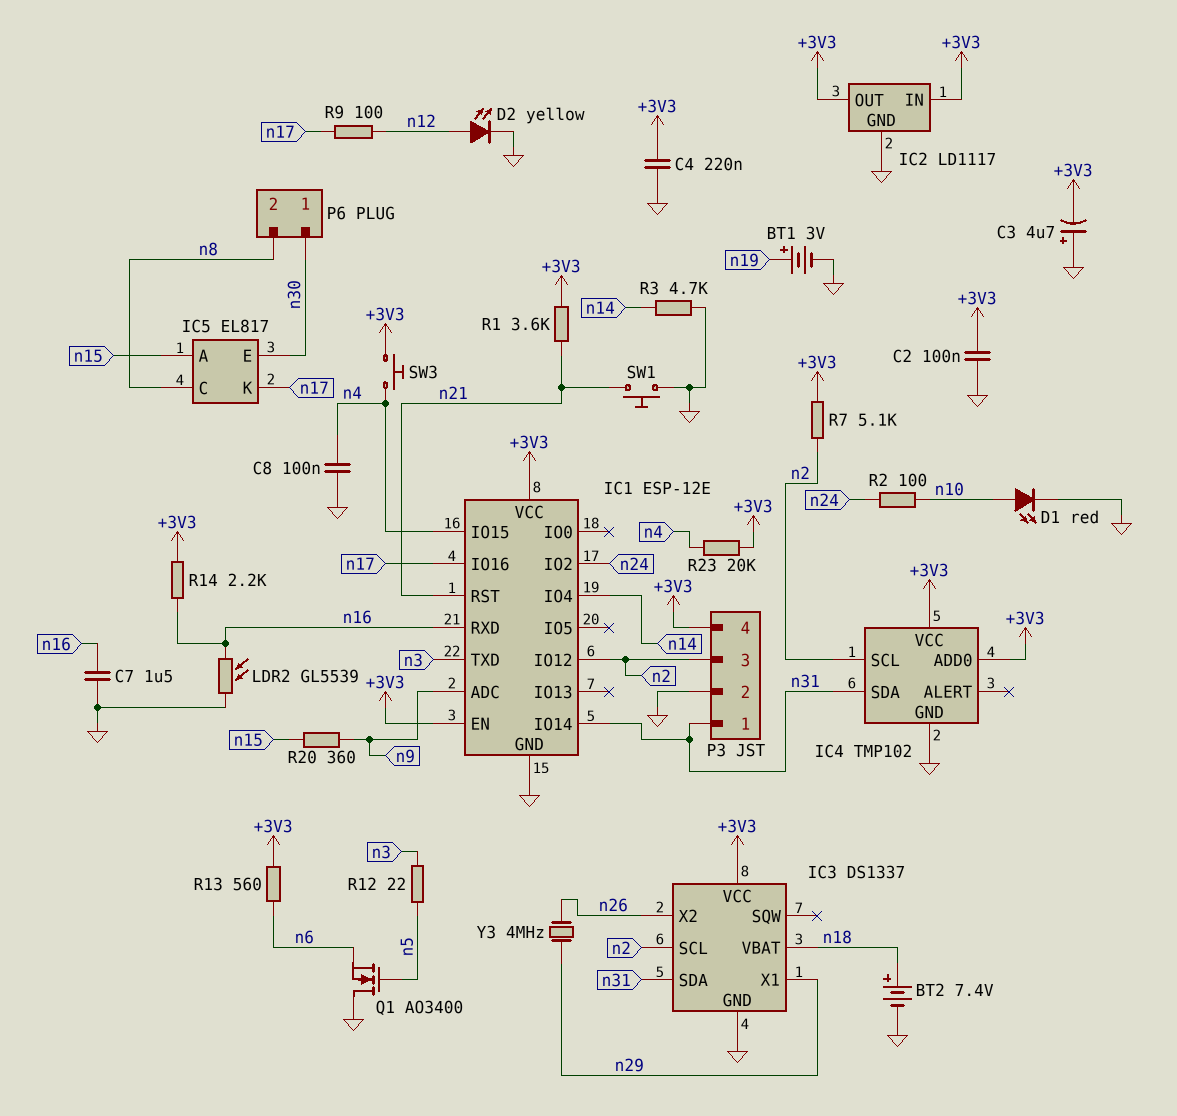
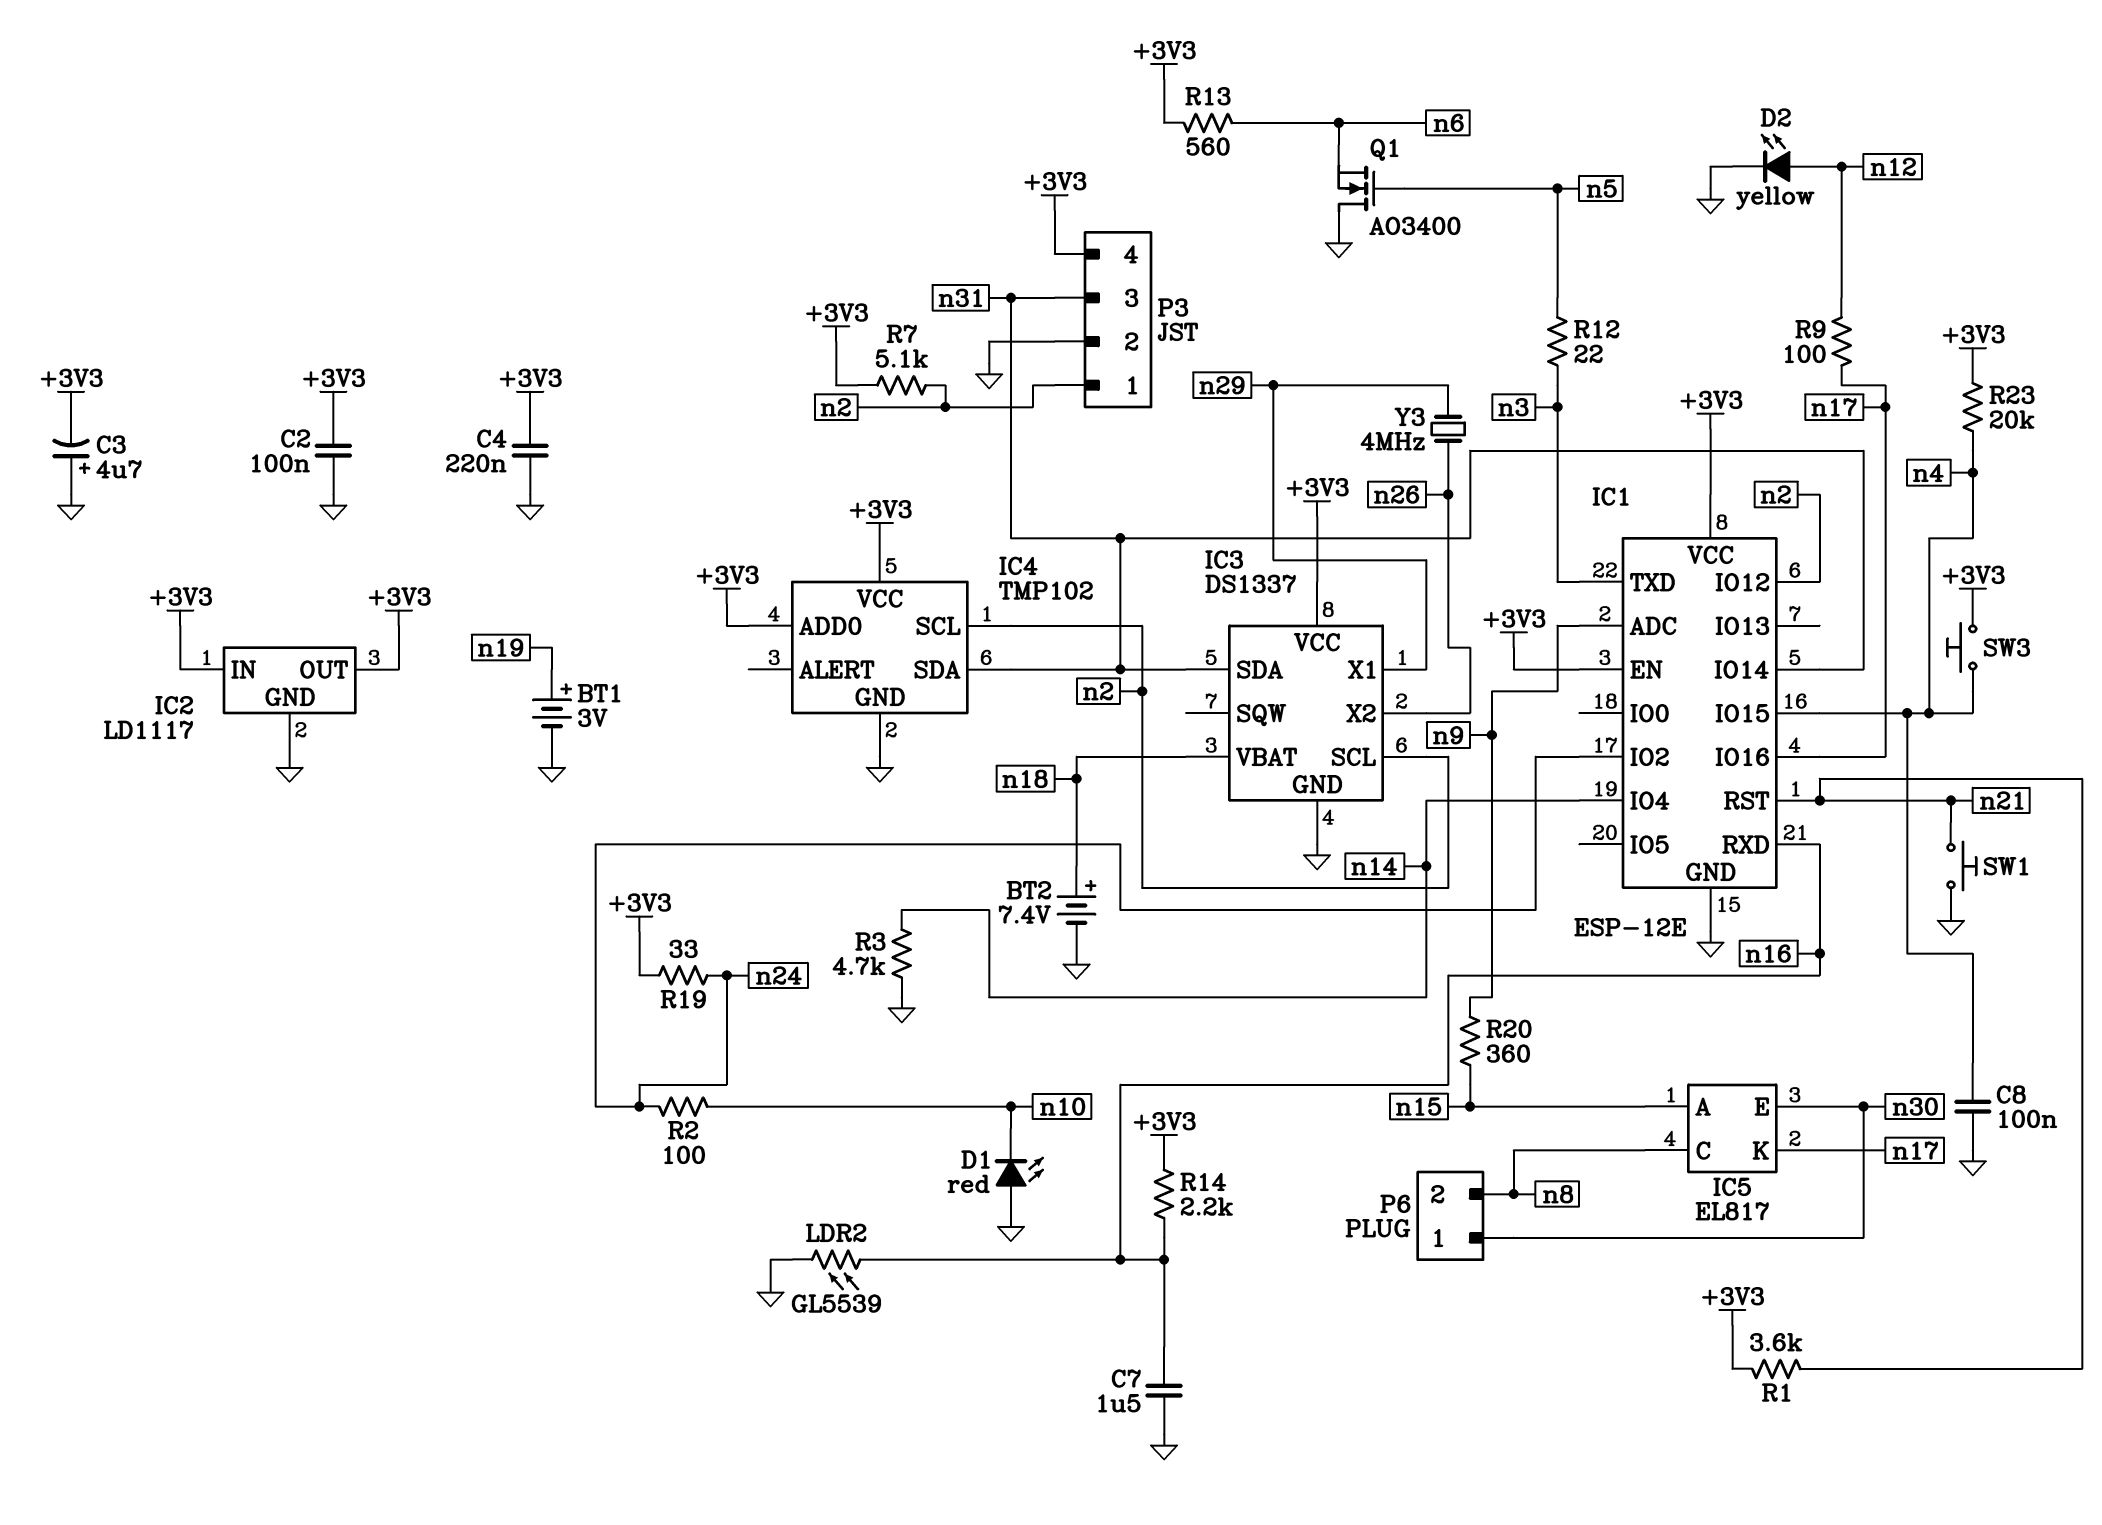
D1: LED red (A n10, K GND) -> LED red (A GND, K n10)
P3 pin 1: n31 -> n2
P3 pin 3: n2 -> n31
R19: none -> 33 (+3V3, n24)

